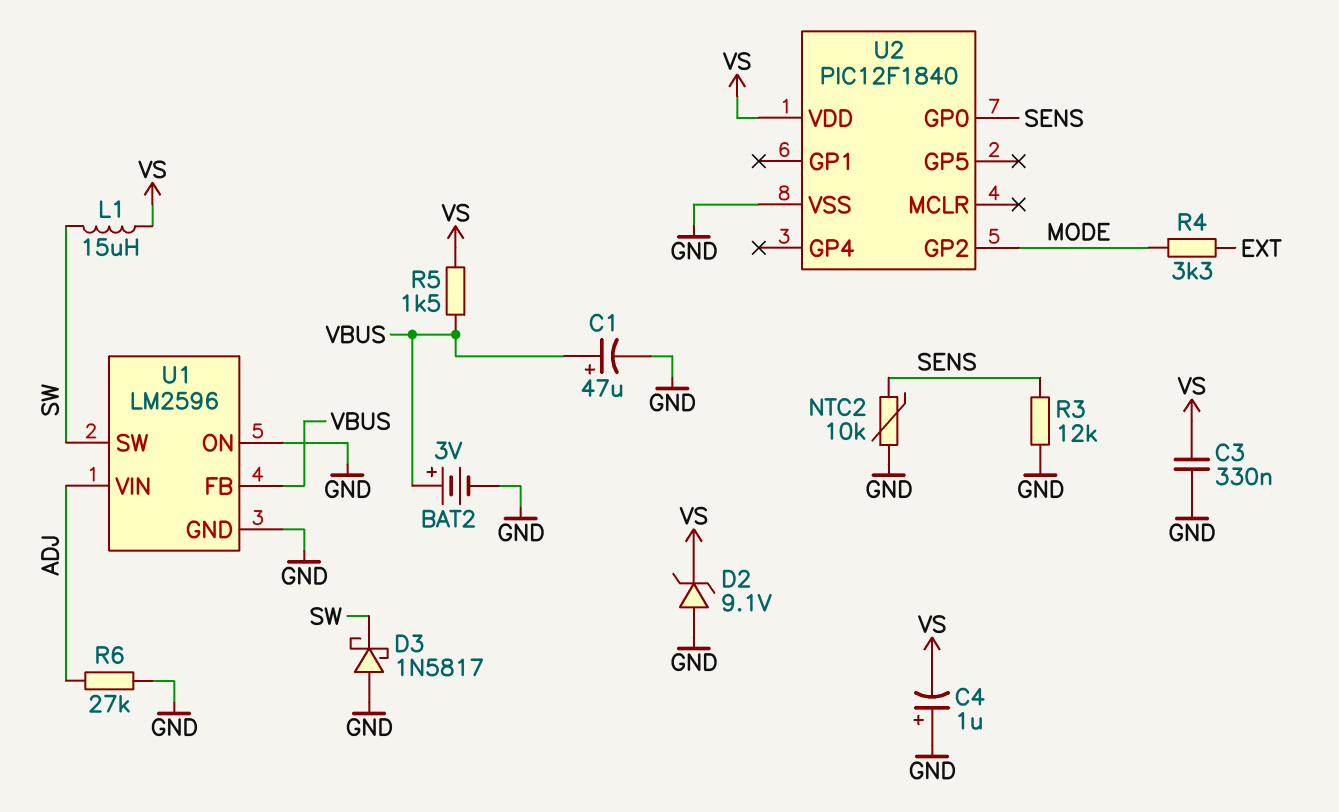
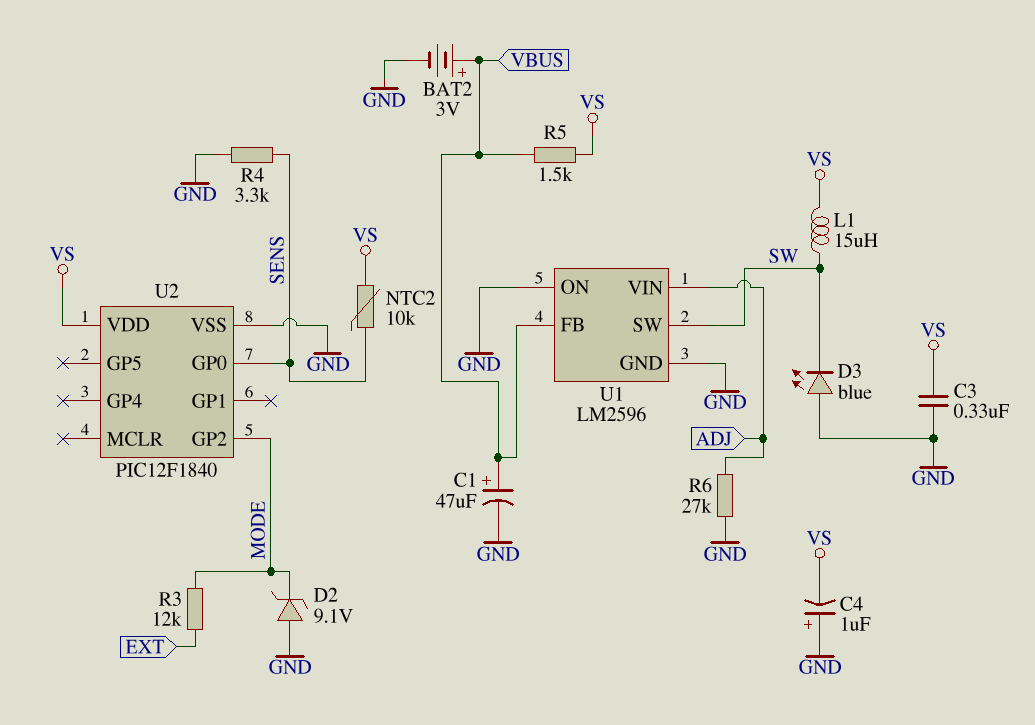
D2: zener 9.1V (A GND, K VS) -> zener 9.1V (A GND, K MODE)
D3: schottky 1N5817 (A GND, K SW) -> LED blue (A GND, K SW)
NTC2: 10k (GND, SENS) -> 10k (SENS, VS)
R3: 12k (GND, SENS) -> 12k (EXT, MODE)
R4: 3.3k (EXT, MODE) -> 3.3k (GND, SENS)

